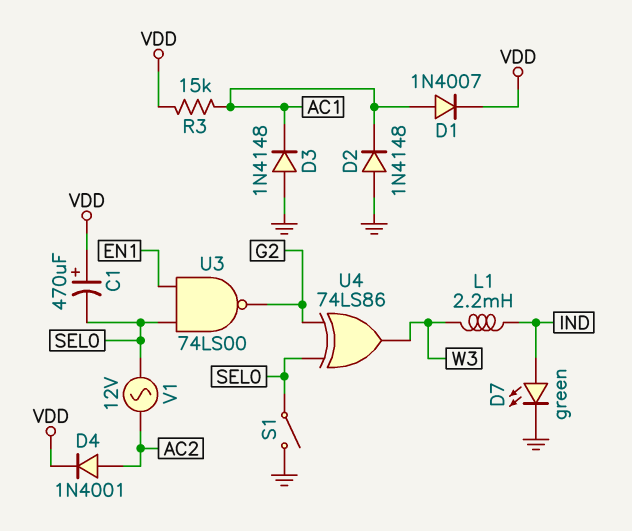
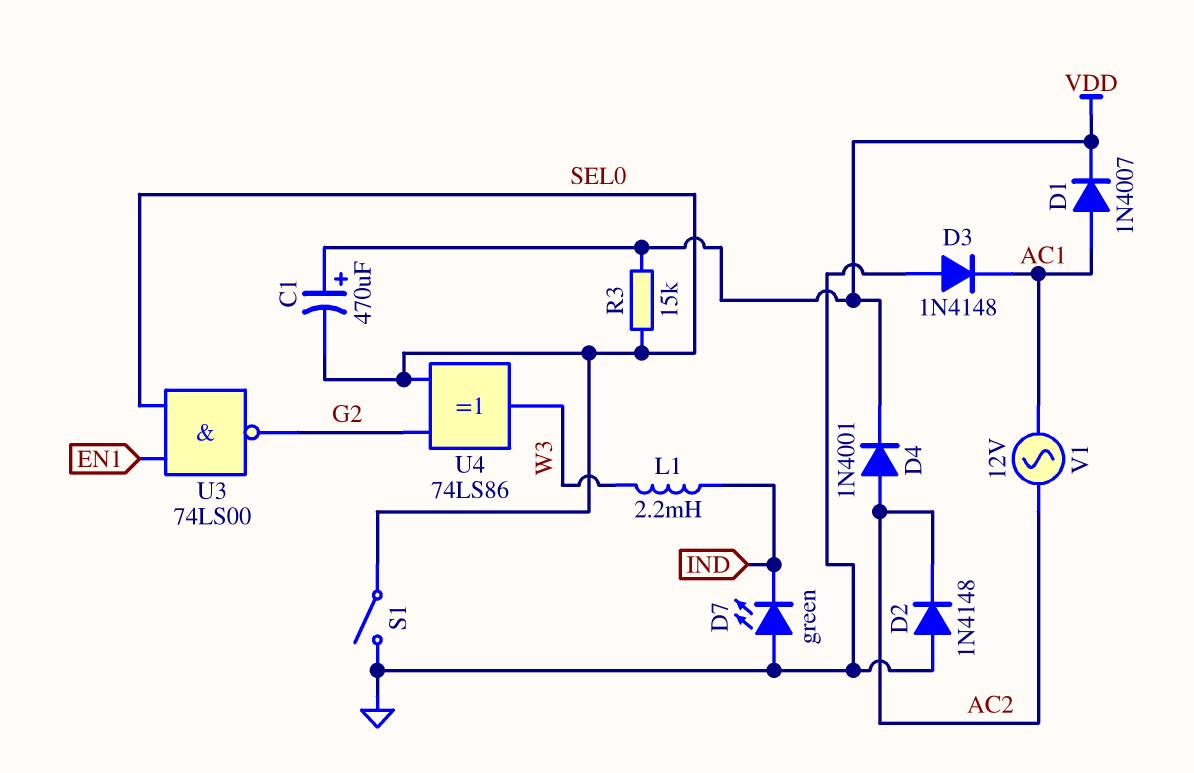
D2: diode 1N4148 (A GND, K AC1) -> diode 1N4148 (A GND, K AC2)
D7: LED green (A IND, K GND) -> LED green (A GND, K IND)
R3: 15k (AC1, VDD) -> 15k (SEL0, VDD)
V1: AC 12V (AC2, SEL0) -> AC 12V (AC1, AC2)

